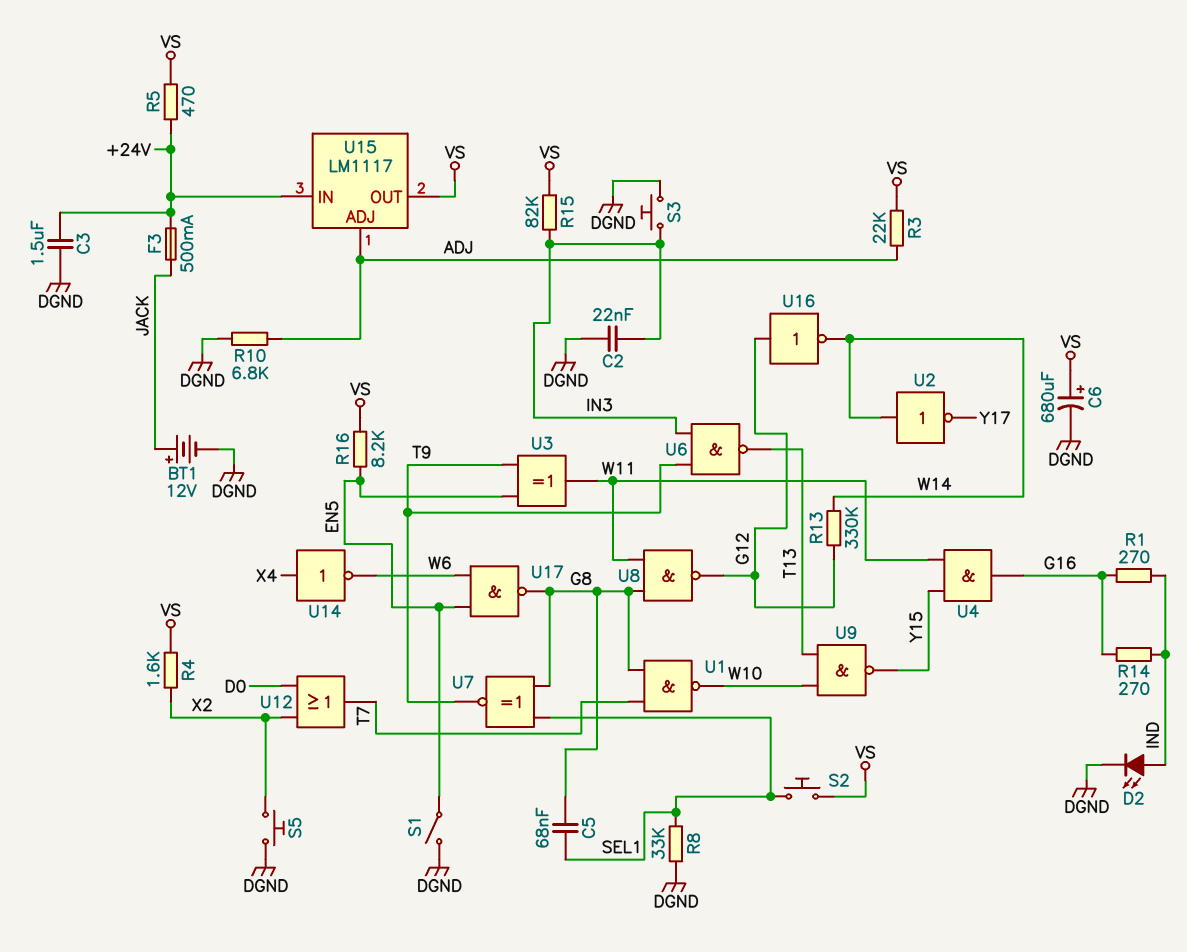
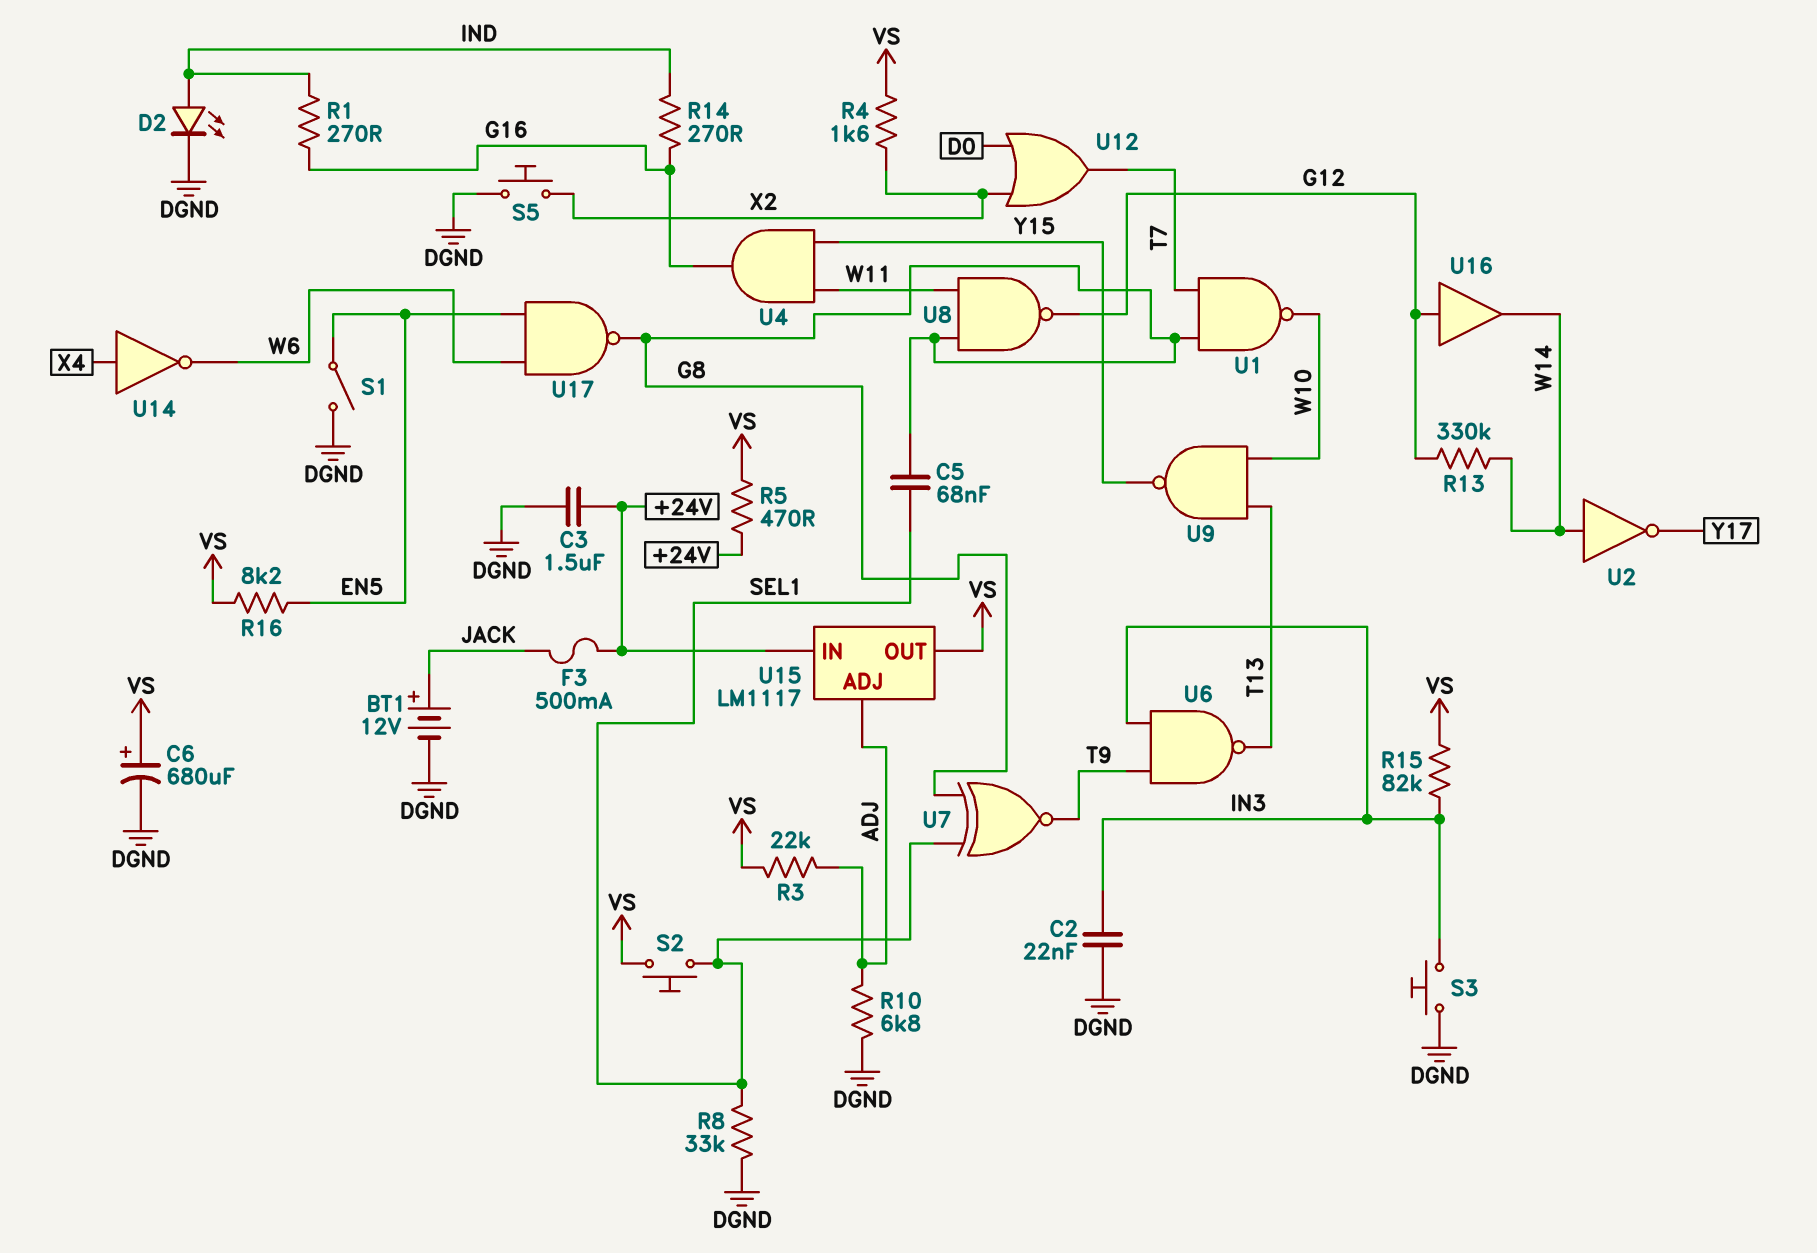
U3: XOR (in EN5, in T9, out W11) -> none
U16: NOT (in G12, out W14) -> buffer (in G12, out W14)

